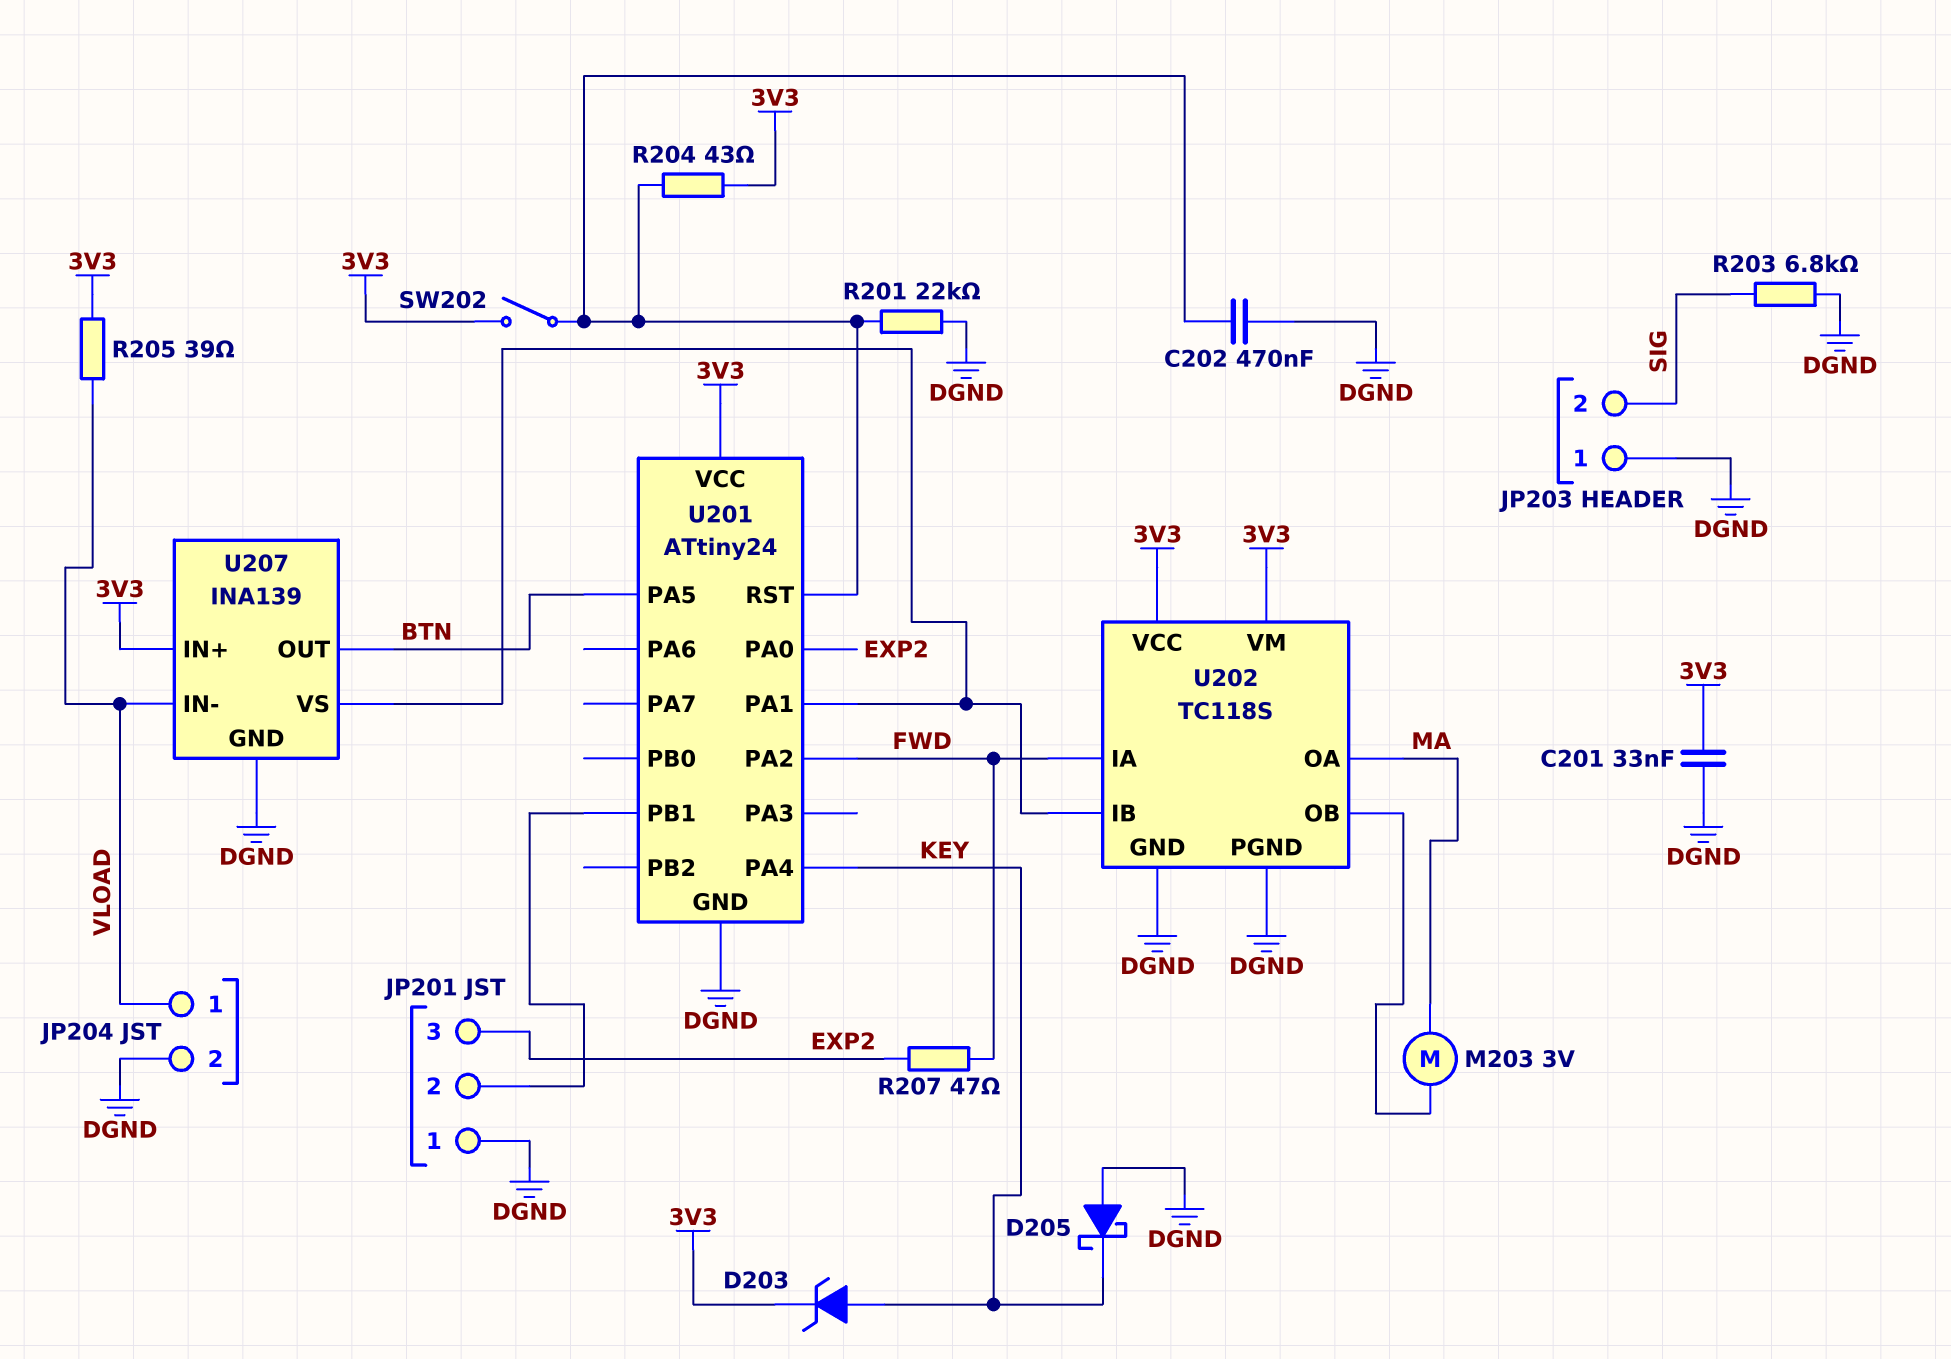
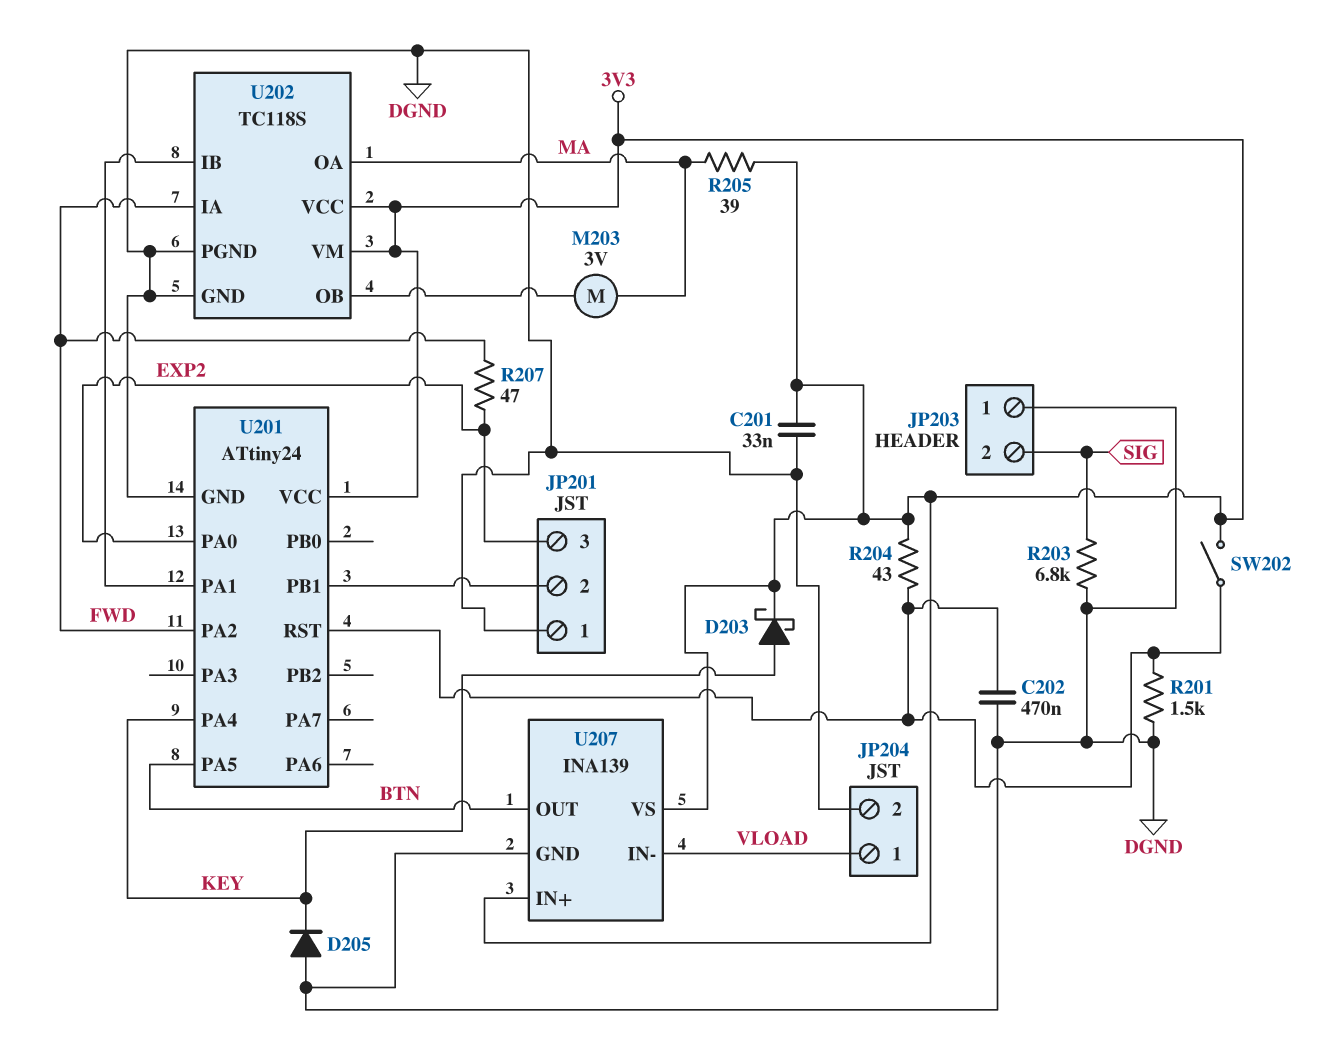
D203: zener (A KEY, K 3V3) -> schottky (A KEY, K 3V3)
D205: schottky (A DGND, K KEY) -> diode (A DGND, K KEY)
R201: 22k (DGND, U201/RST) -> 1.5k (DGND, U201/RST)
R205: 39 (3V3, VLOAD) -> 39 (3V3, MA)
U207 pin VS: U201/PA1 -> 3V3

